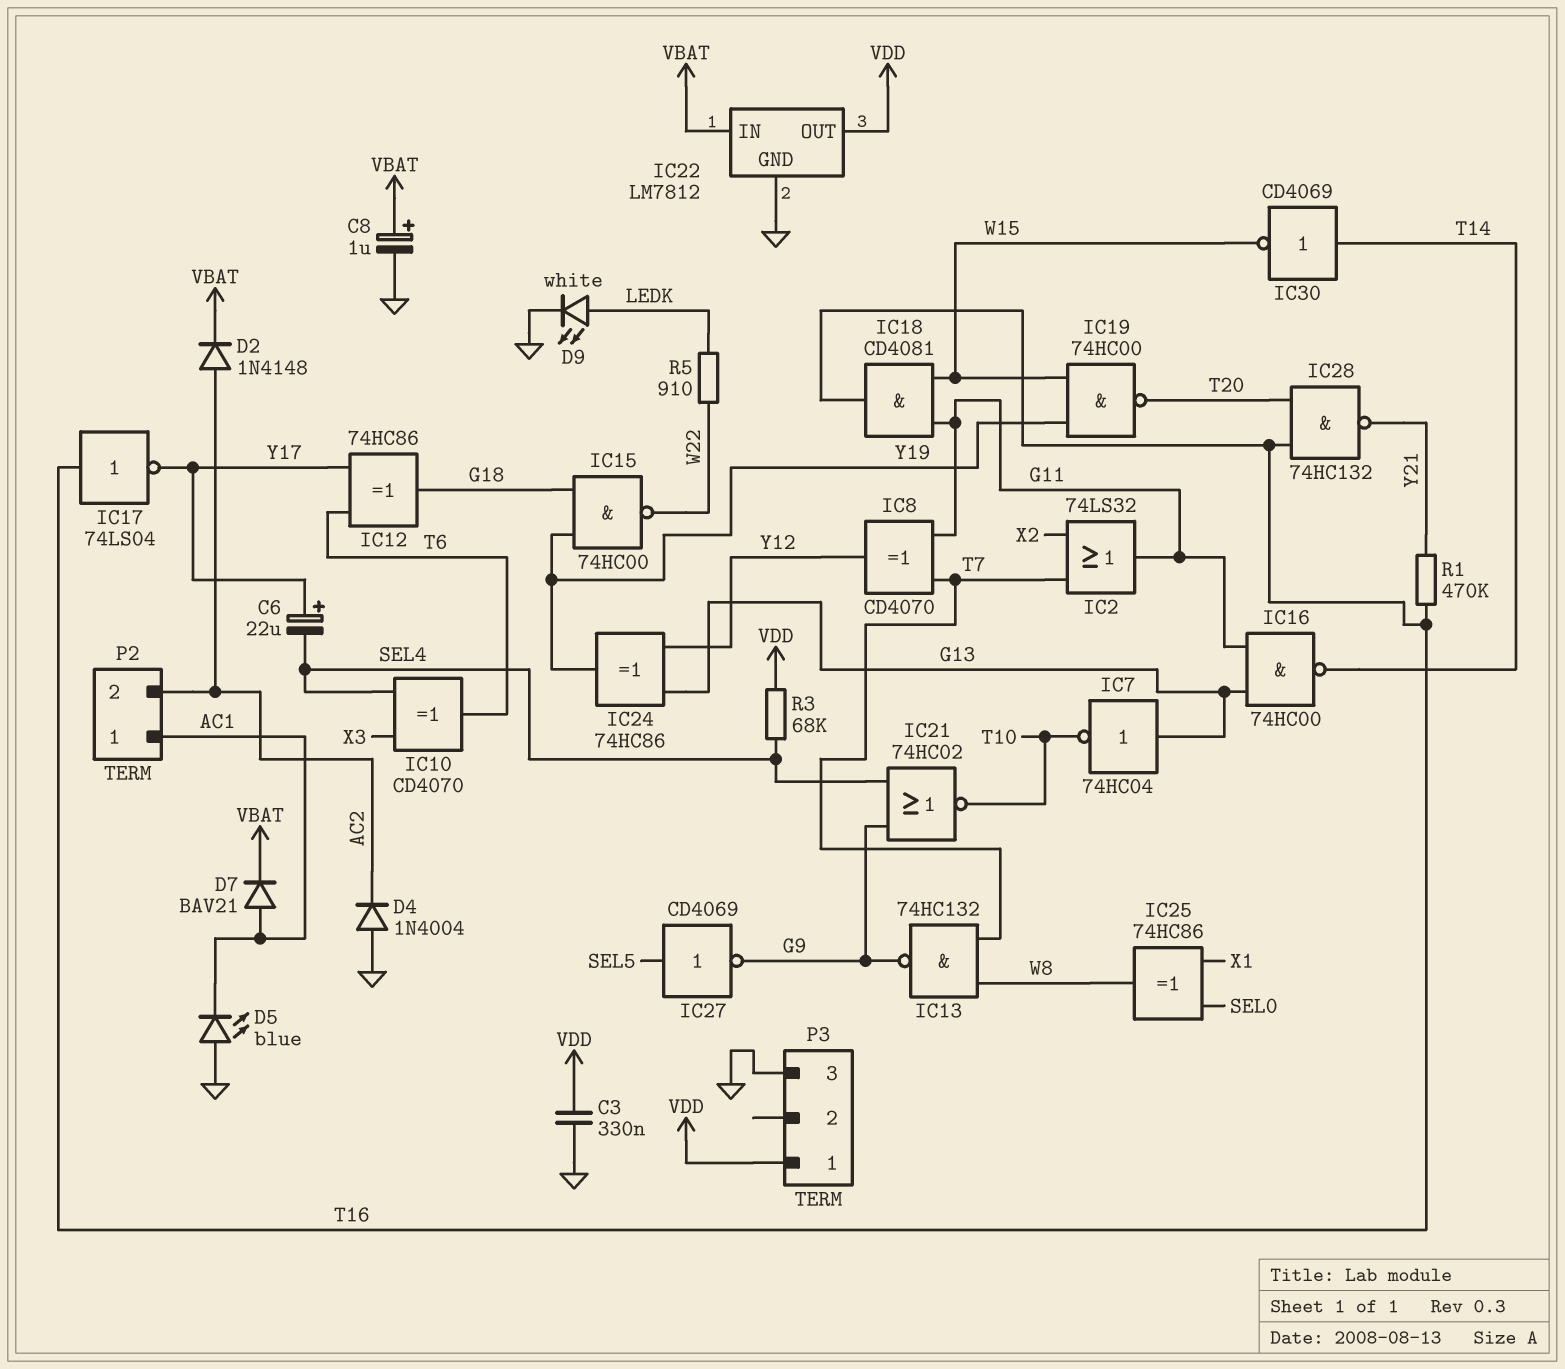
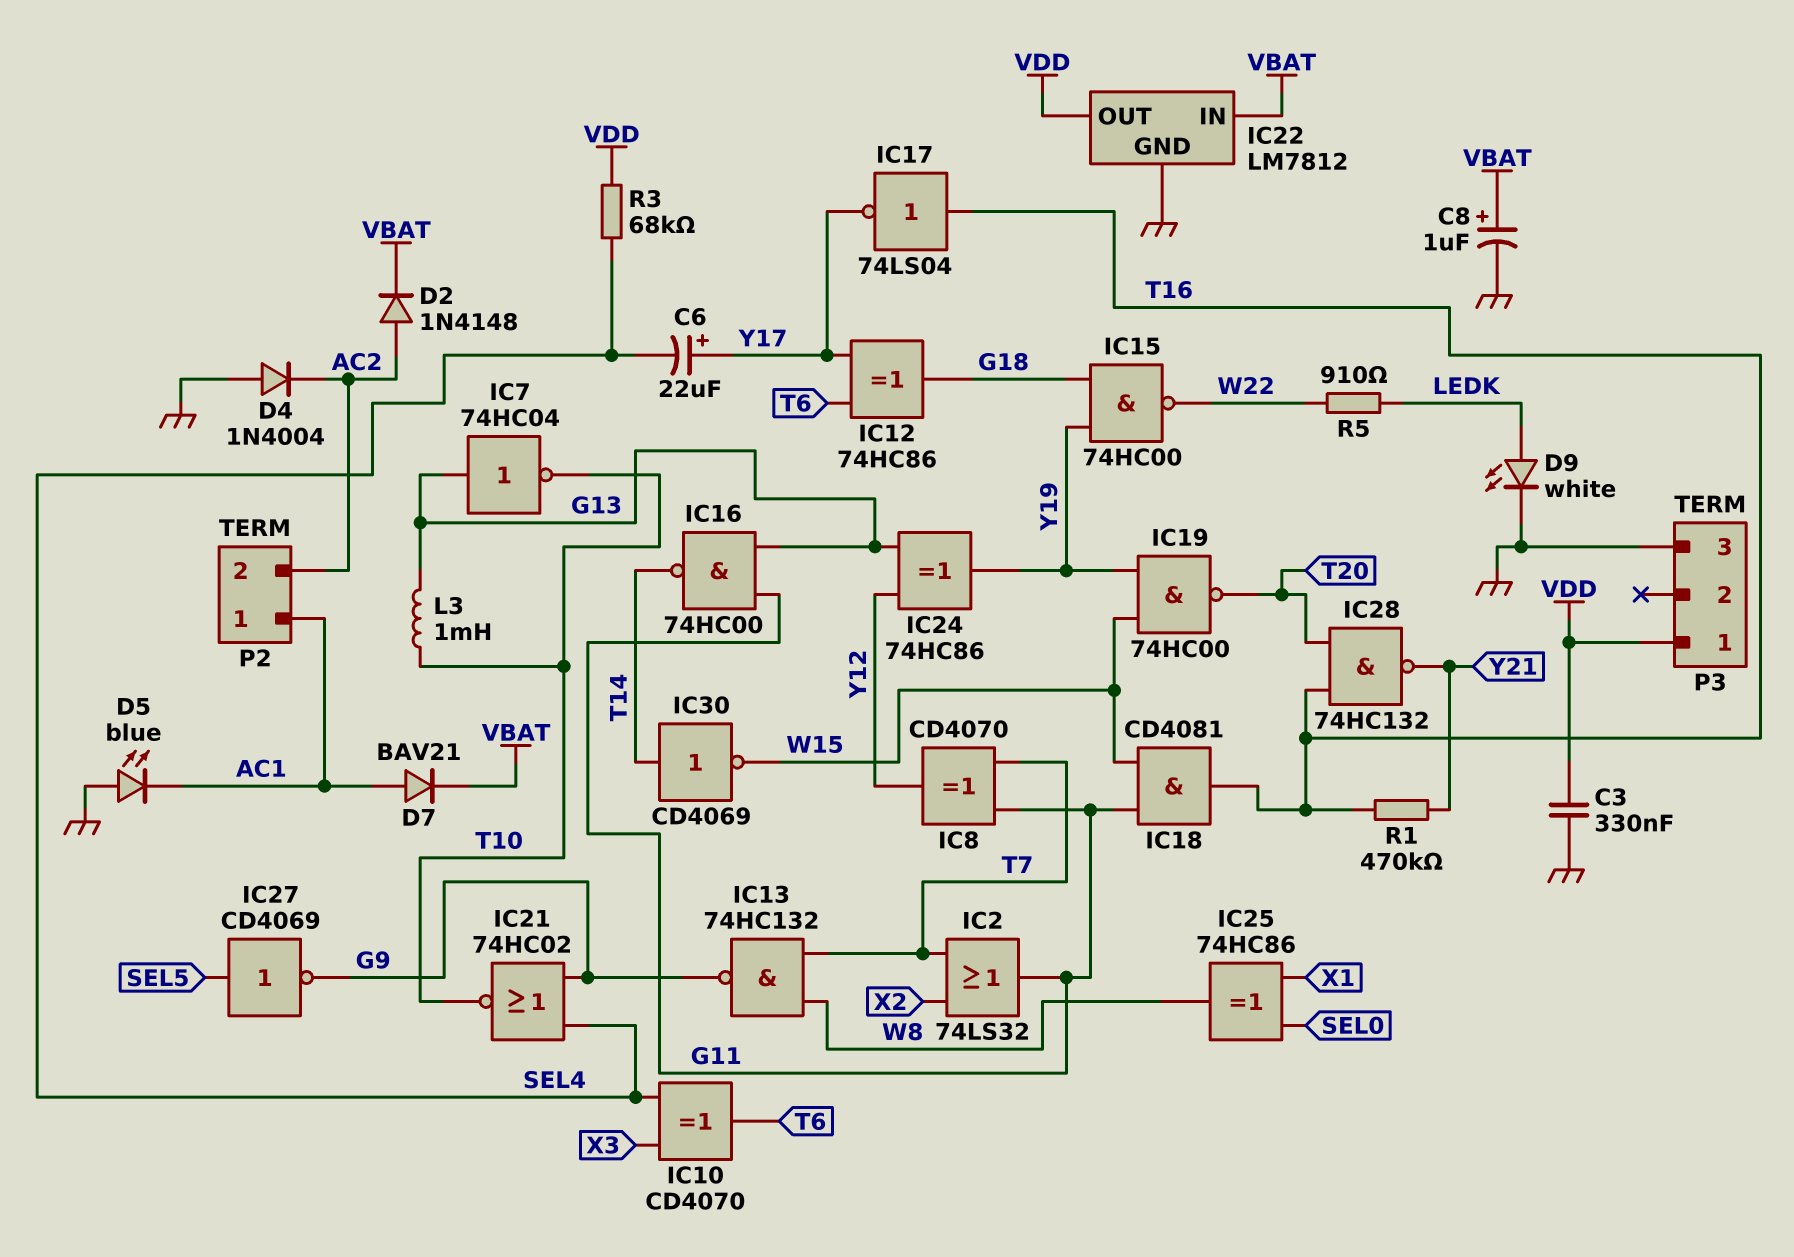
L3: none -> 1mH (G13, T10)

